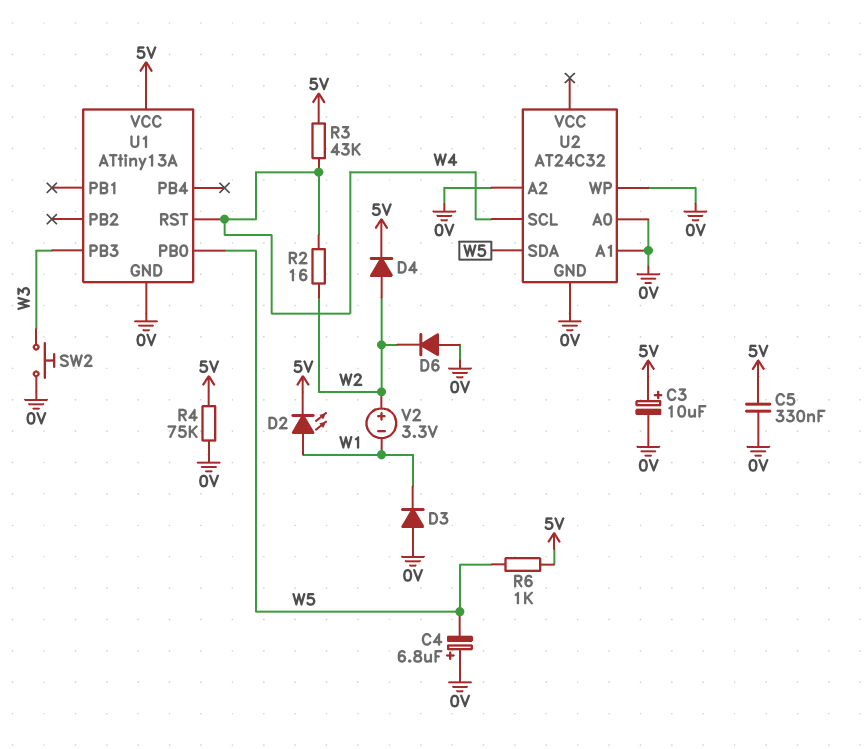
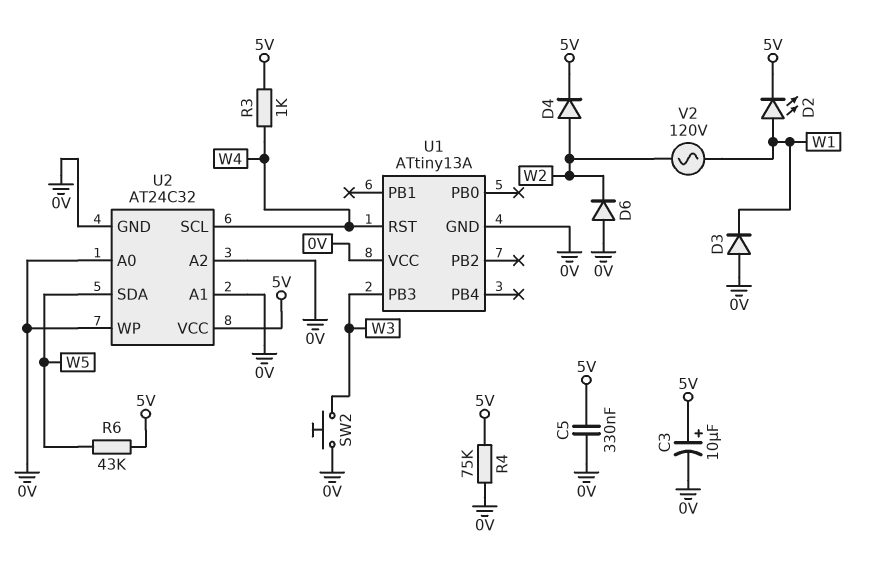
C4: 6.8uF (plus 0V, minus W5) -> none
R2: 16 (W2, W4) -> none
R3: 43k (5V, W4) -> 1k (5V, W4)
R6: 1k (5V, W5) -> 43k (5V, W5)
U1 pin PB0: W5 -> none
U1 pin VCC: 5V -> 0V
U2 pin VCC: none -> 5V
V2: 3.3V (plus W2, minus W1) -> AC 120V (W1, W2)

